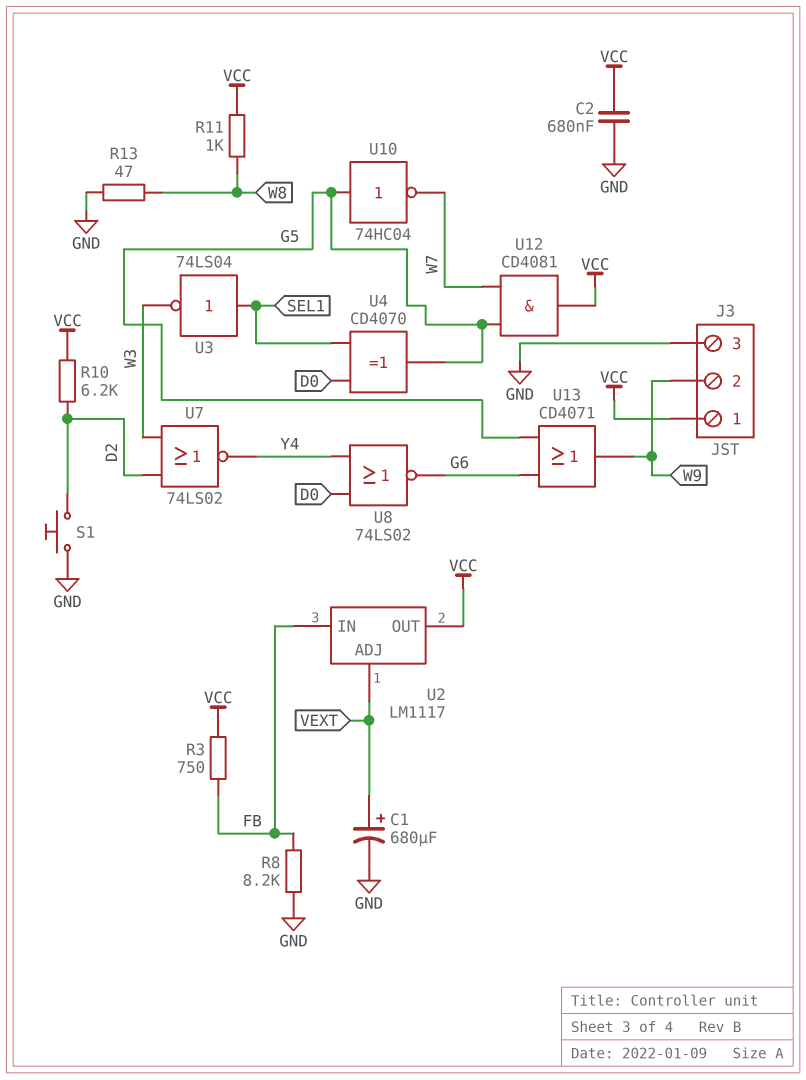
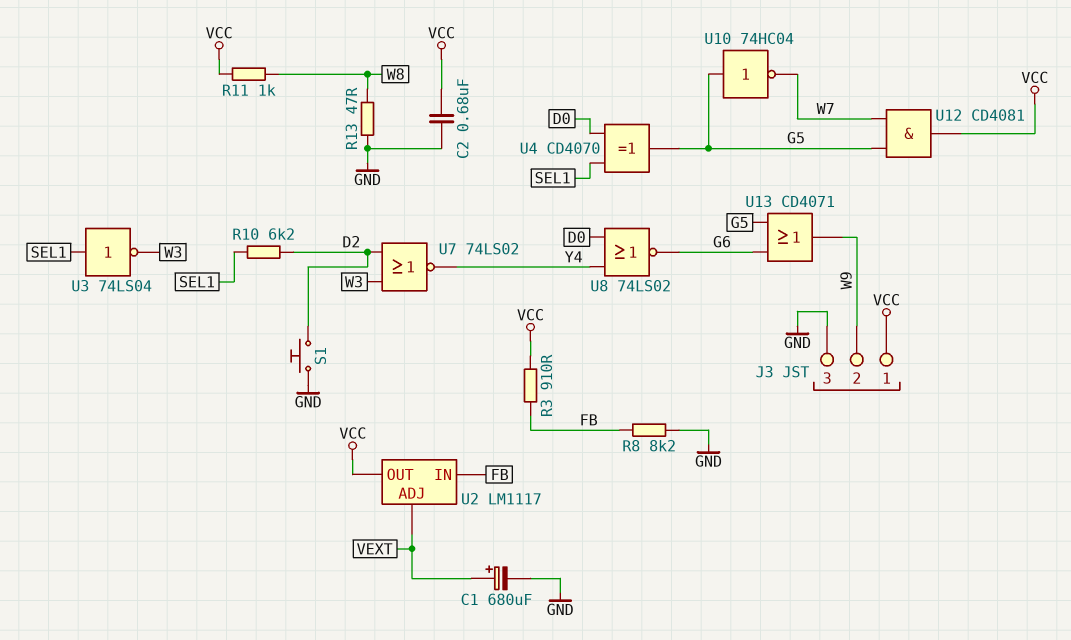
R3: 750 (FB, VCC) -> 910 (FB, VCC)
R10: 6.2k (D2, VCC) -> 6.2k (D2, SEL1)

